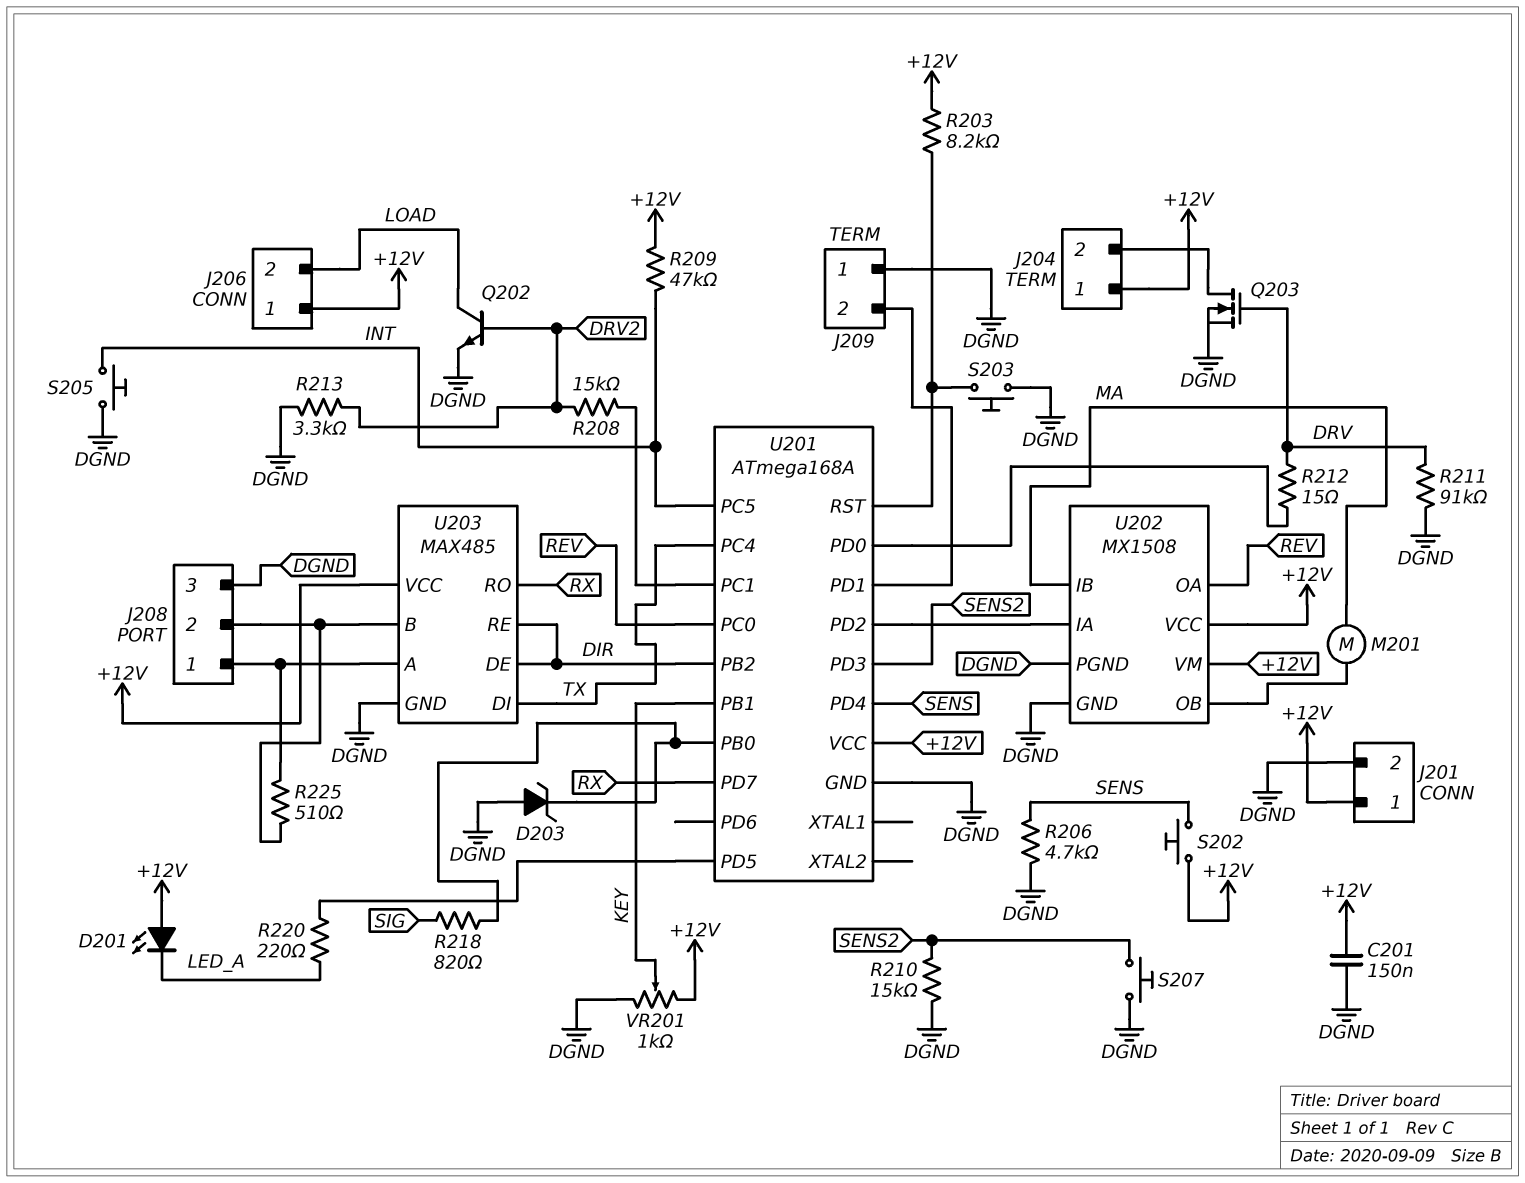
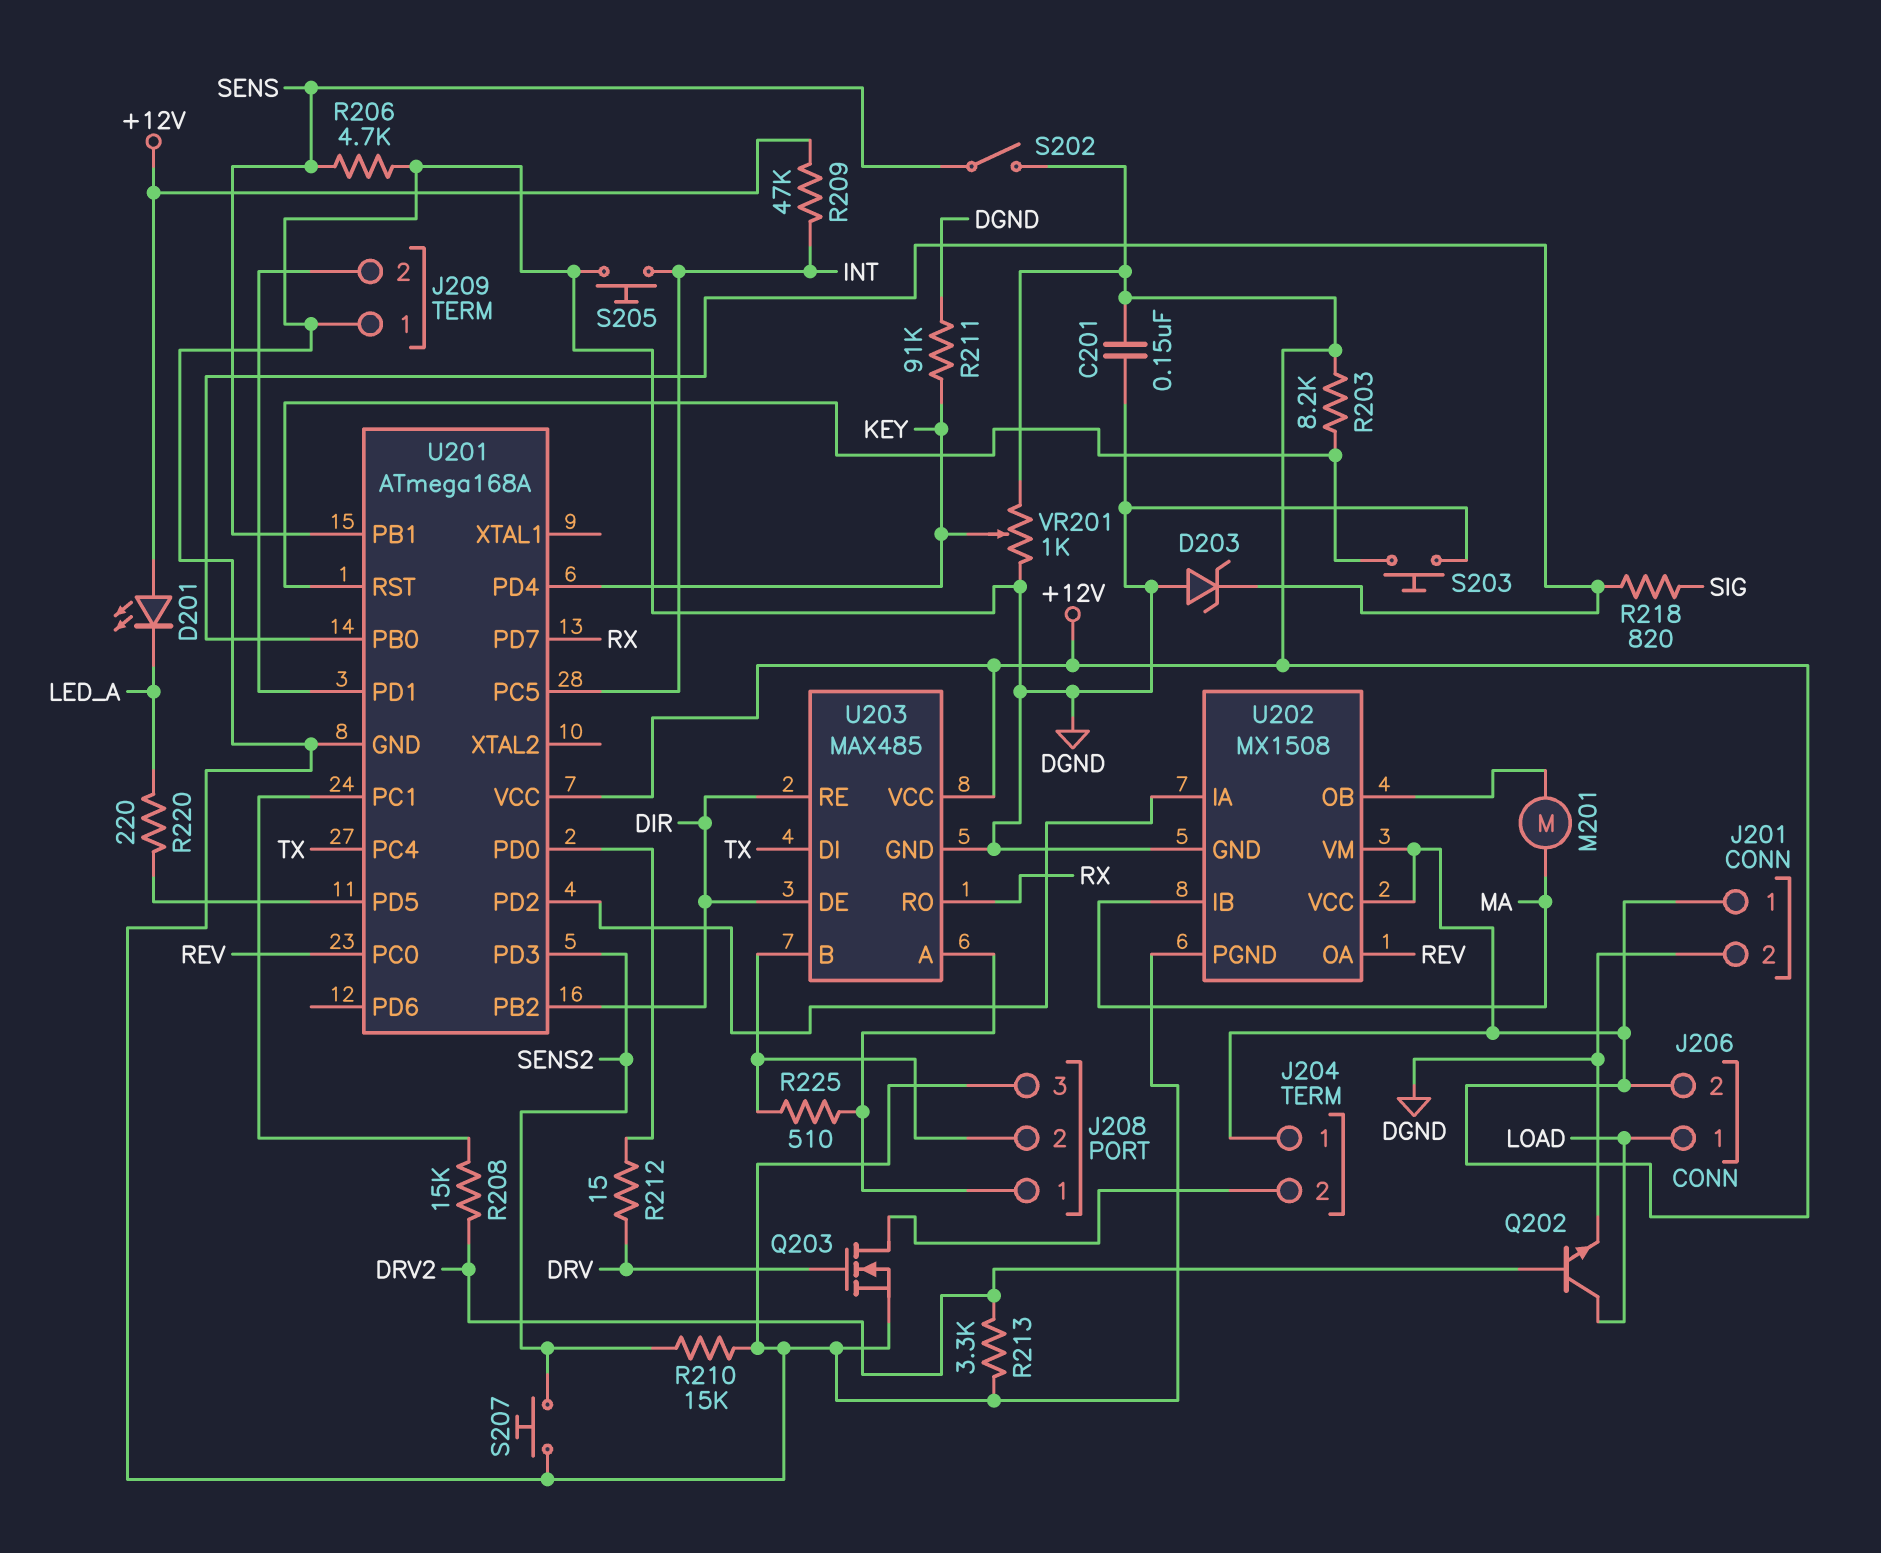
J206 pin 1: +12V -> LOAD
J206 pin 2: LOAD -> +12V
R211: 91k (DGND, DRV) -> 91k (DGND, KEY)
S202: button (+12V, SENS) -> switch (+12V, SENS)
U201 pin PB1: KEY -> SENS
U201 pin PD4: SENS -> KEY

